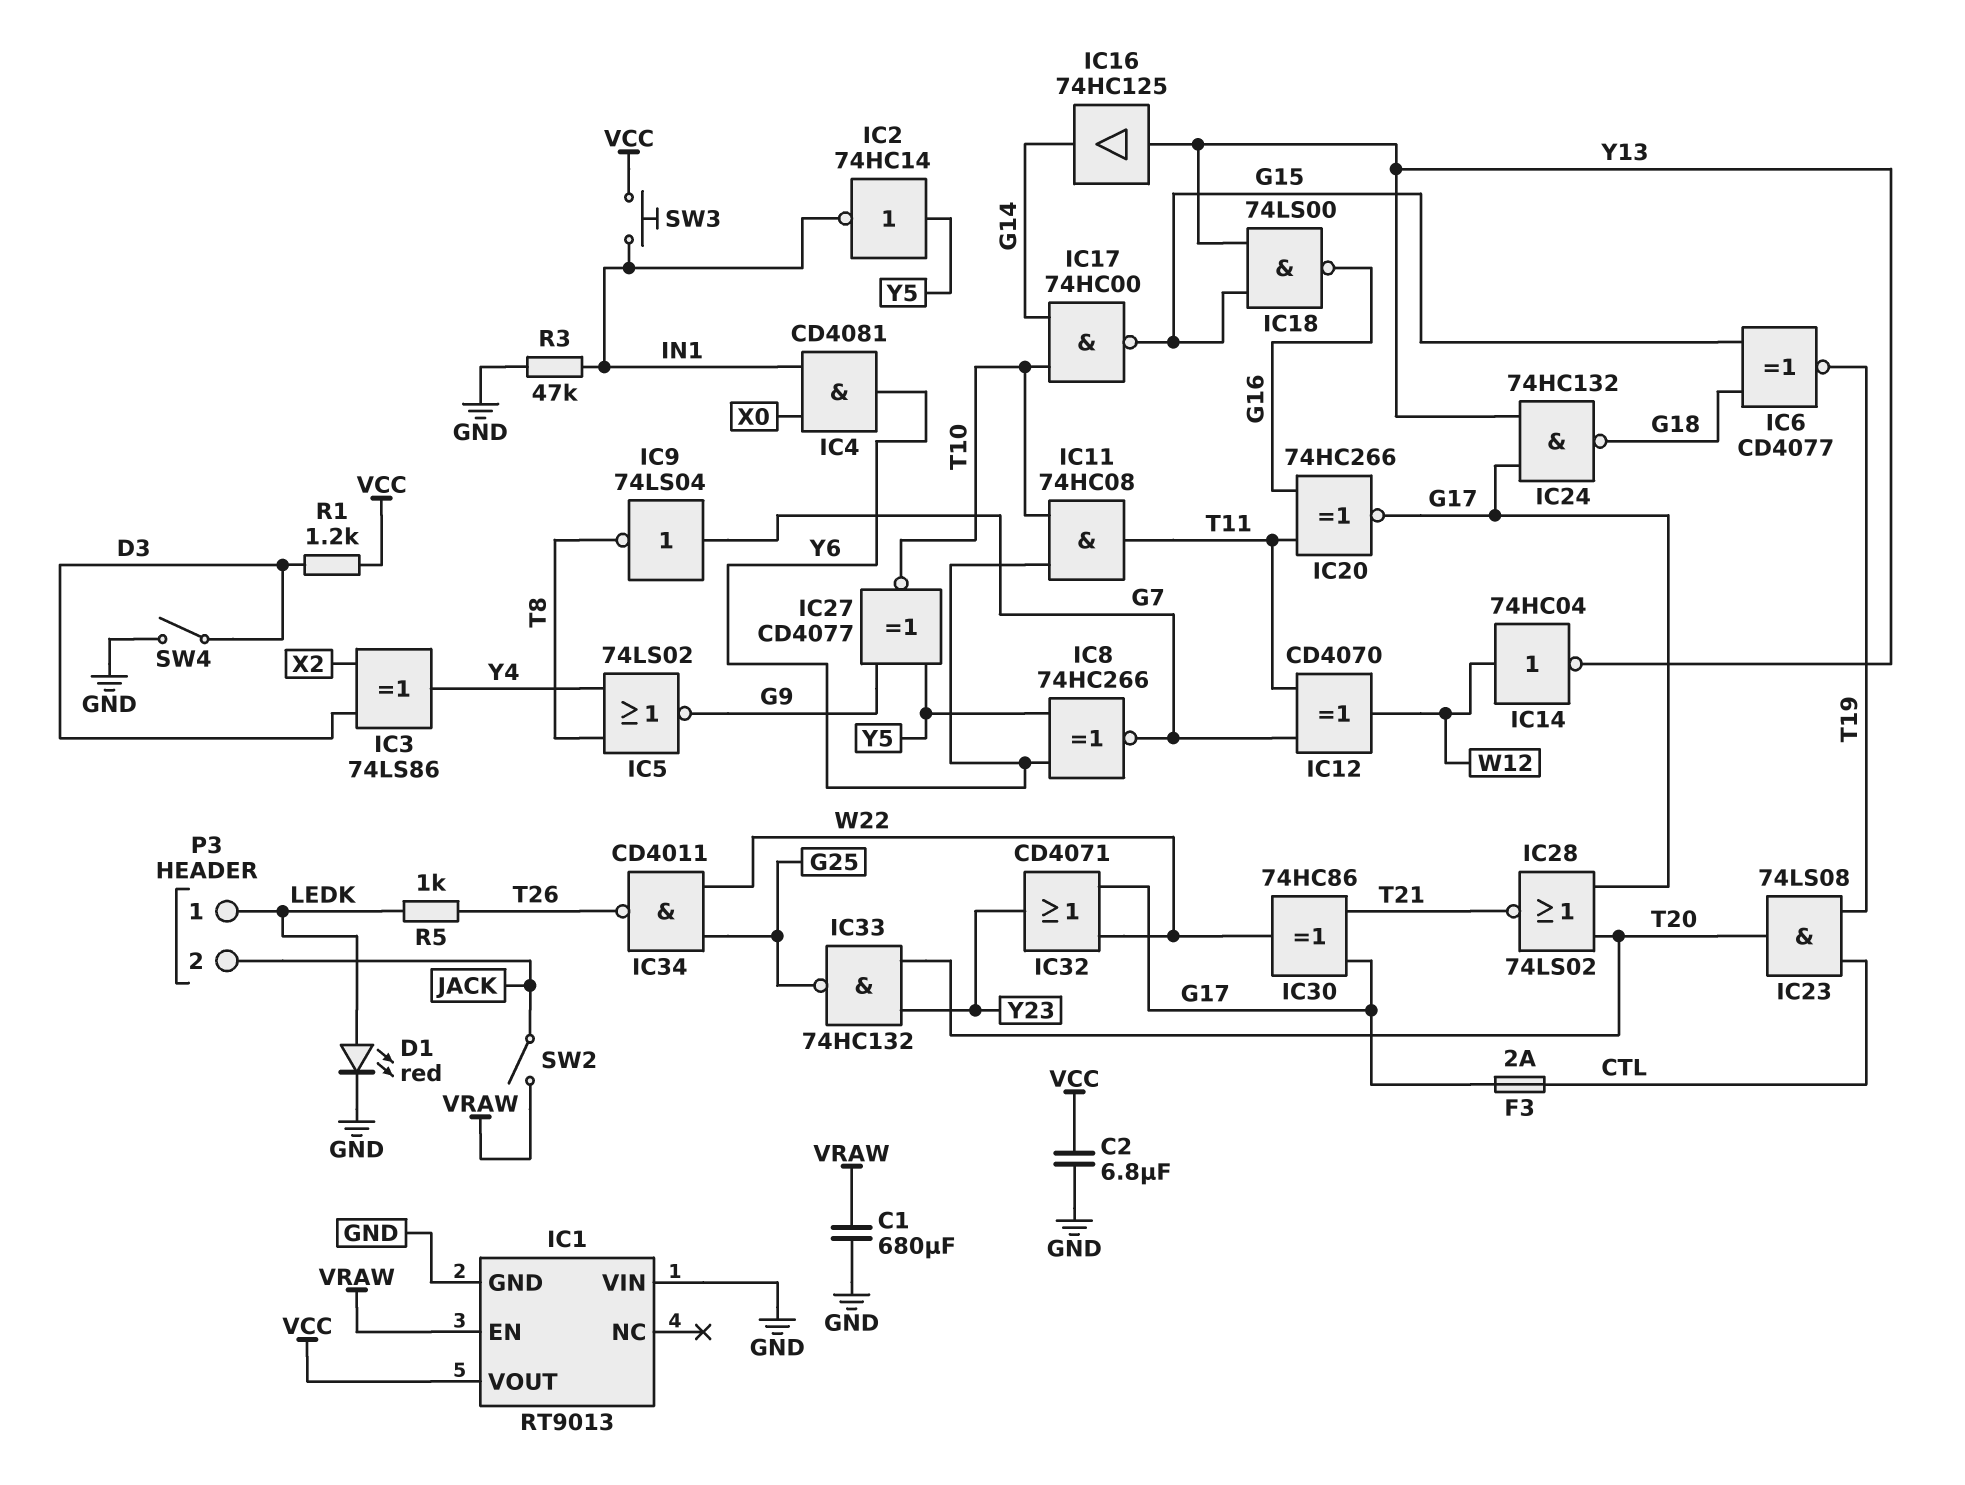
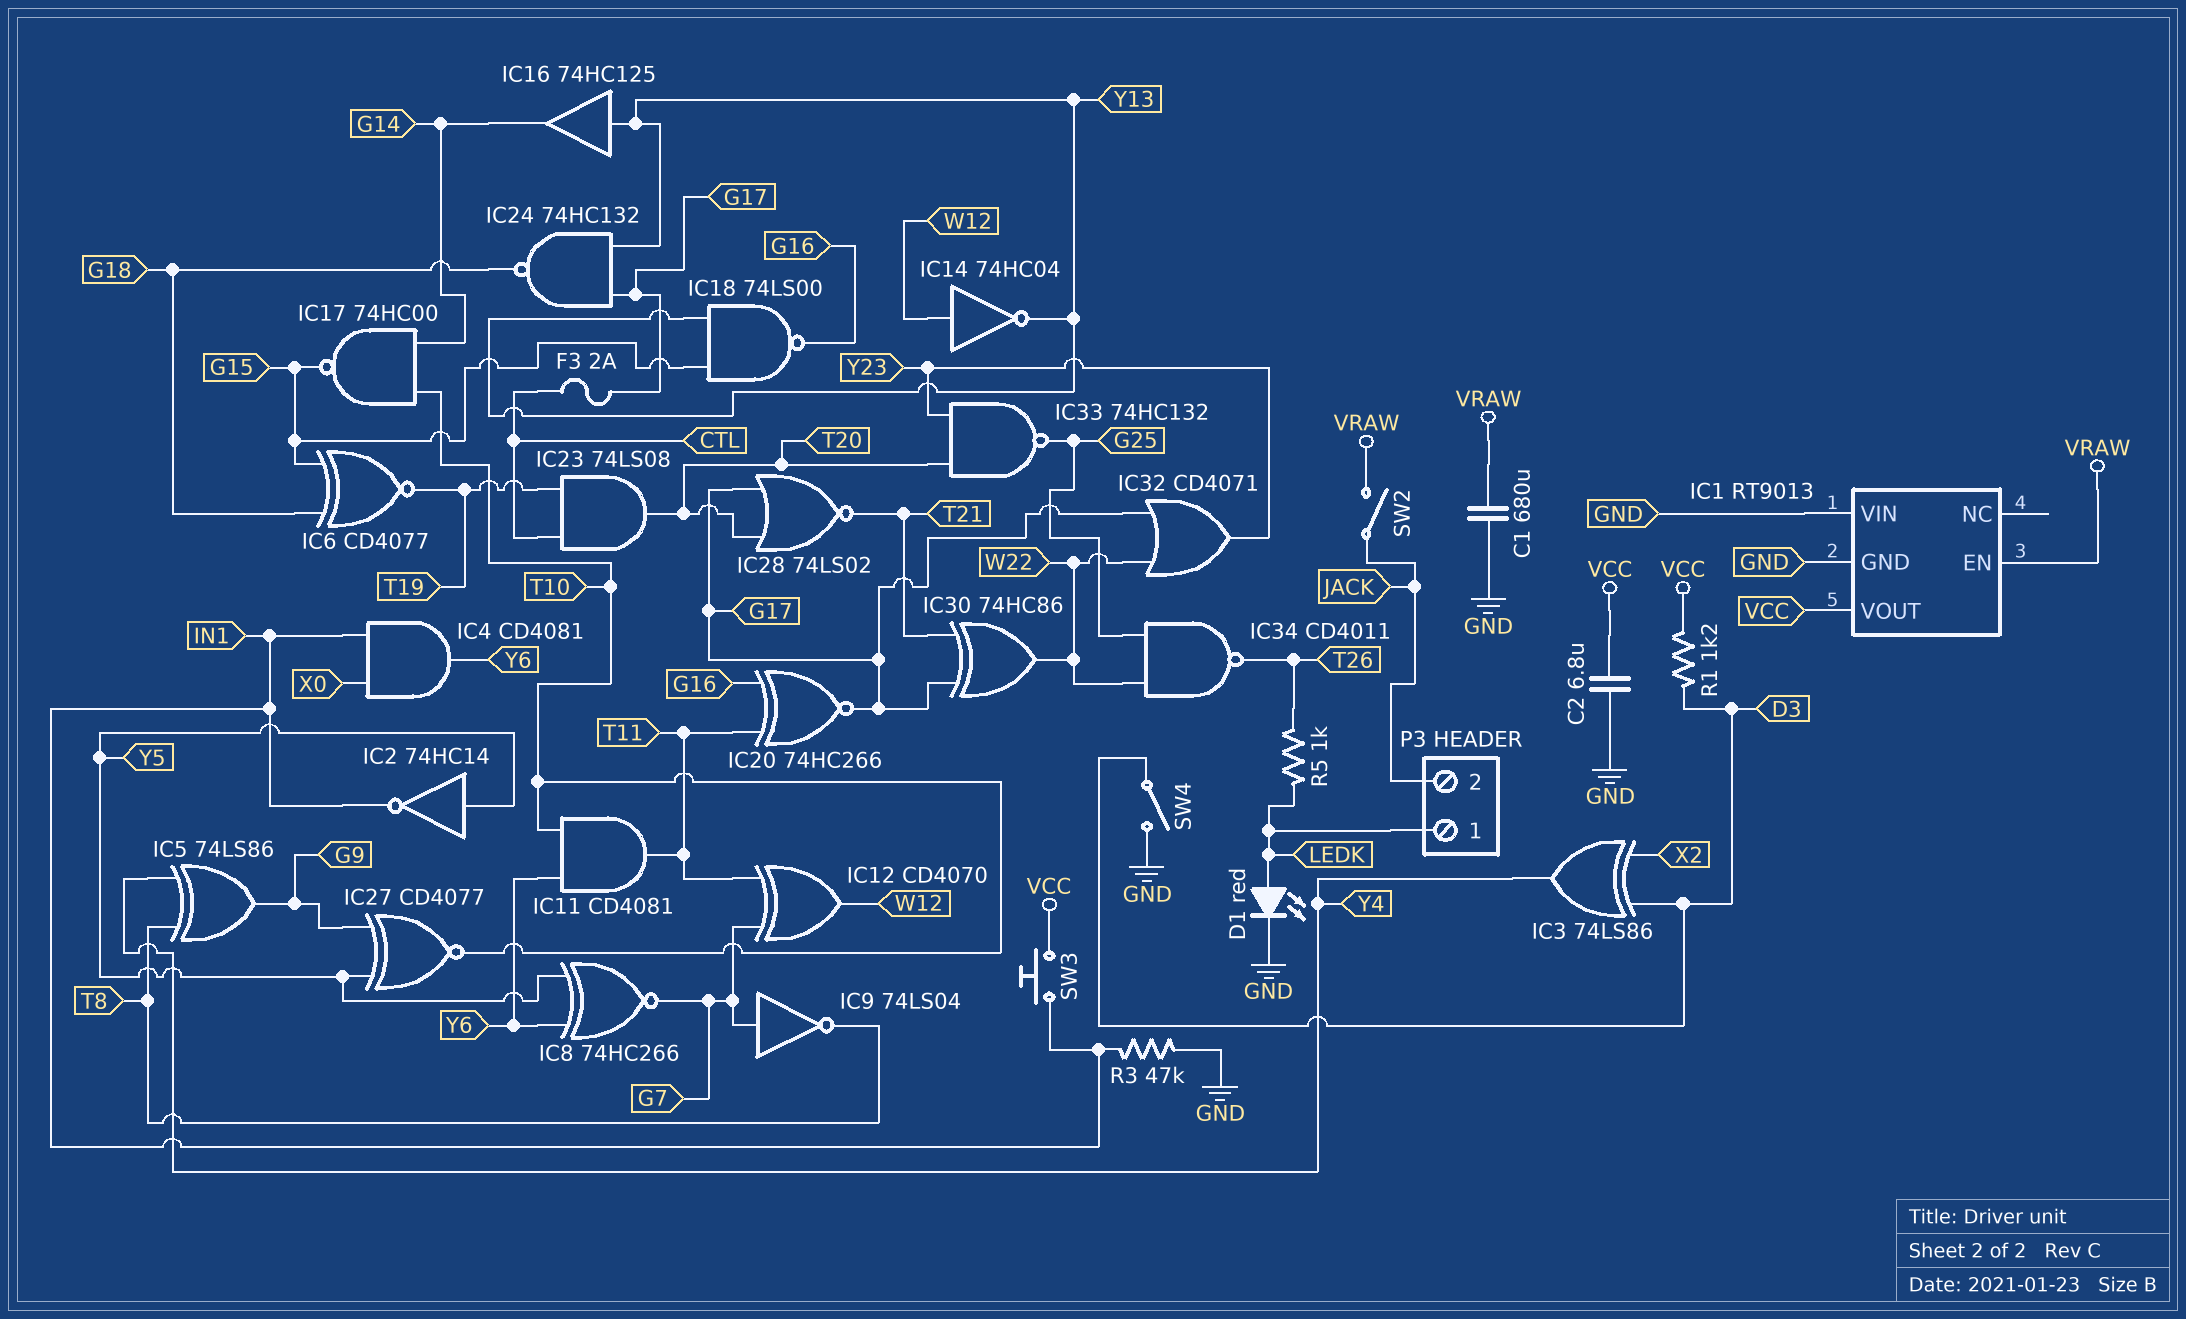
IC5: NOR 74LS02 (in T8, in Y4, out G9) -> XOR 74LS86 (in T8, in Y4, out G9)
IC11: AND 74HC08 (in T10, in Y6, out T11) -> AND CD4081 (in T10, in Y6, out T11)

